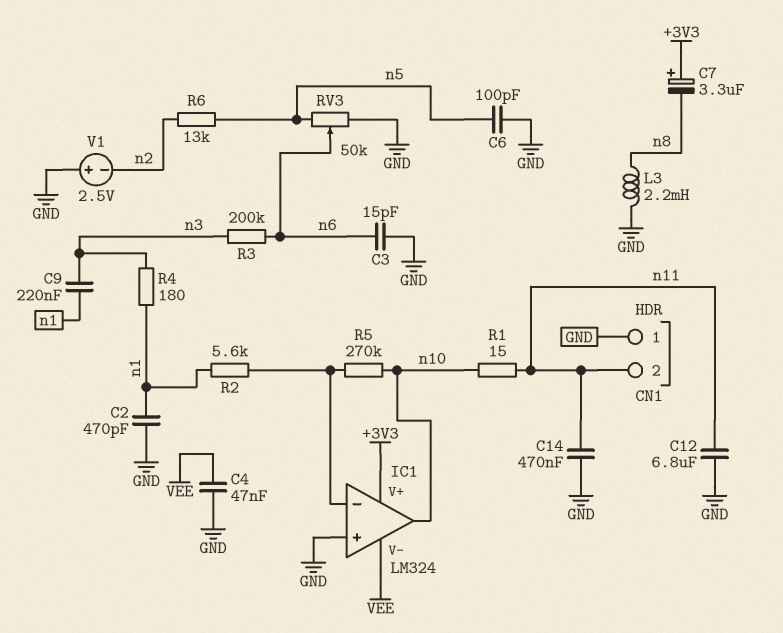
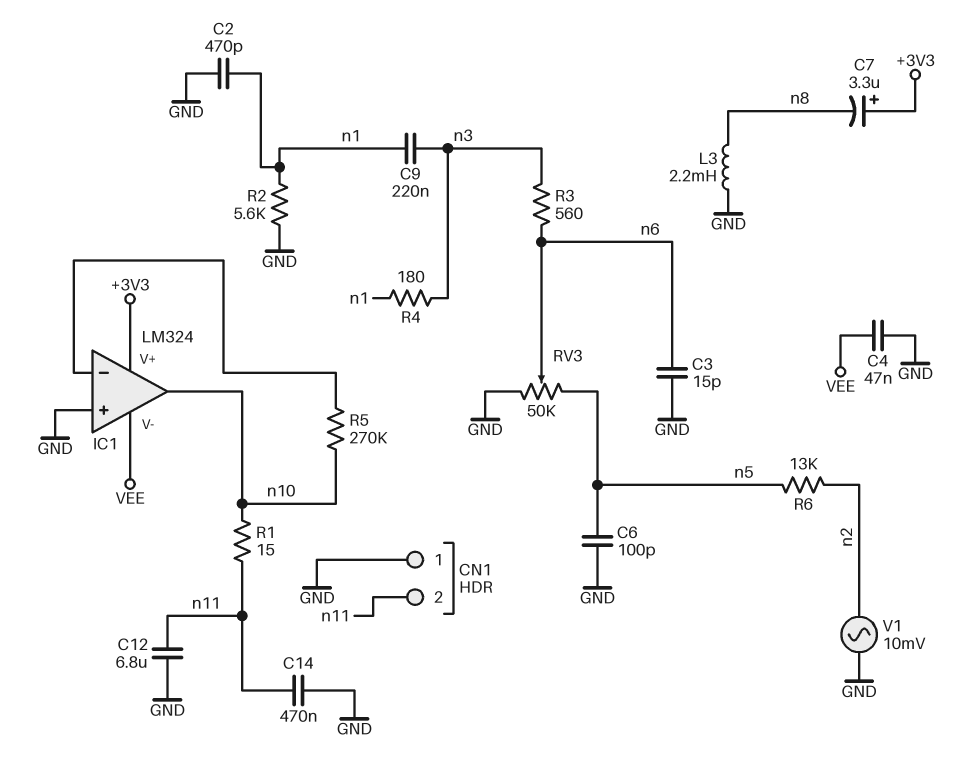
R2: 5.6k (IC1/in-, n1) -> 5.6k (GND, n1)
R3: 200k (n3, n6) -> 560 (n3, n6)
V1: 2.5V (plus GND, minus n2) -> AC 10mV (GND, n2)

